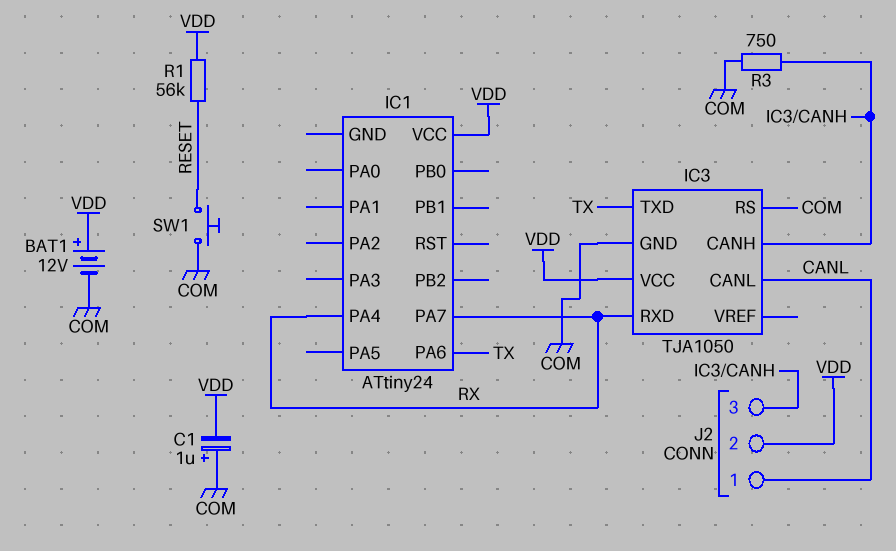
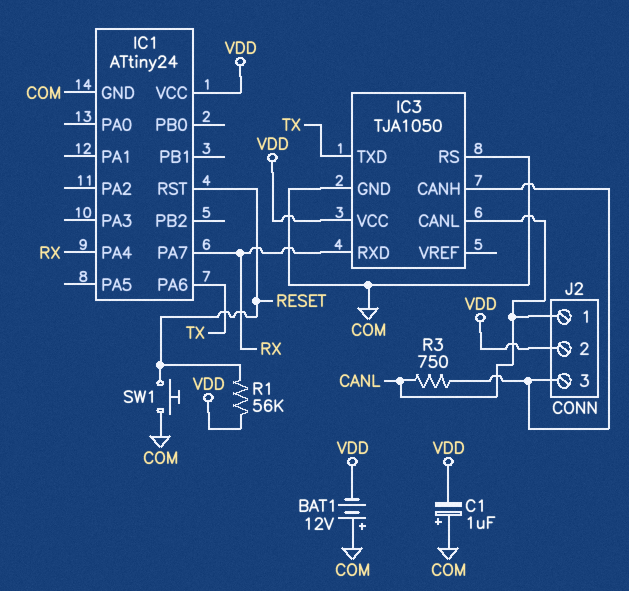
BAT1: 12V (plus VDD, minus COM) -> 12V (plus COM, minus VDD)
IC1 pin GND: none -> COM
IC1 pin RST: none -> RESET
R3: 750 (COM, IC3/CANH) -> 750 (CANL, IC3/CANH)

